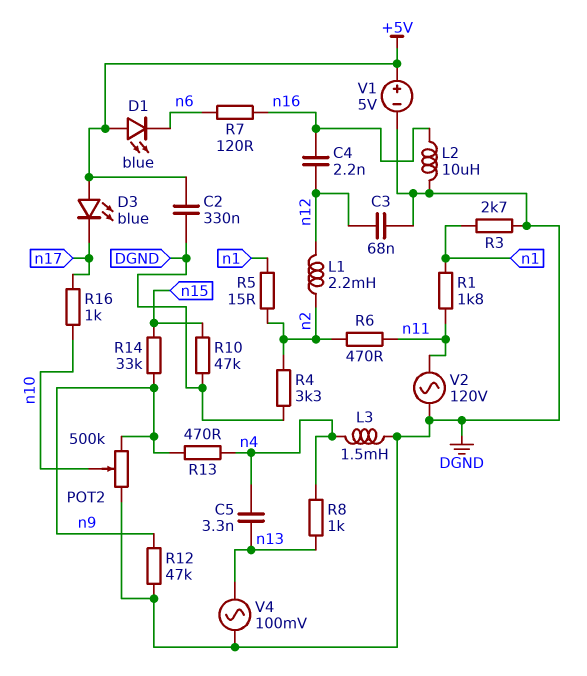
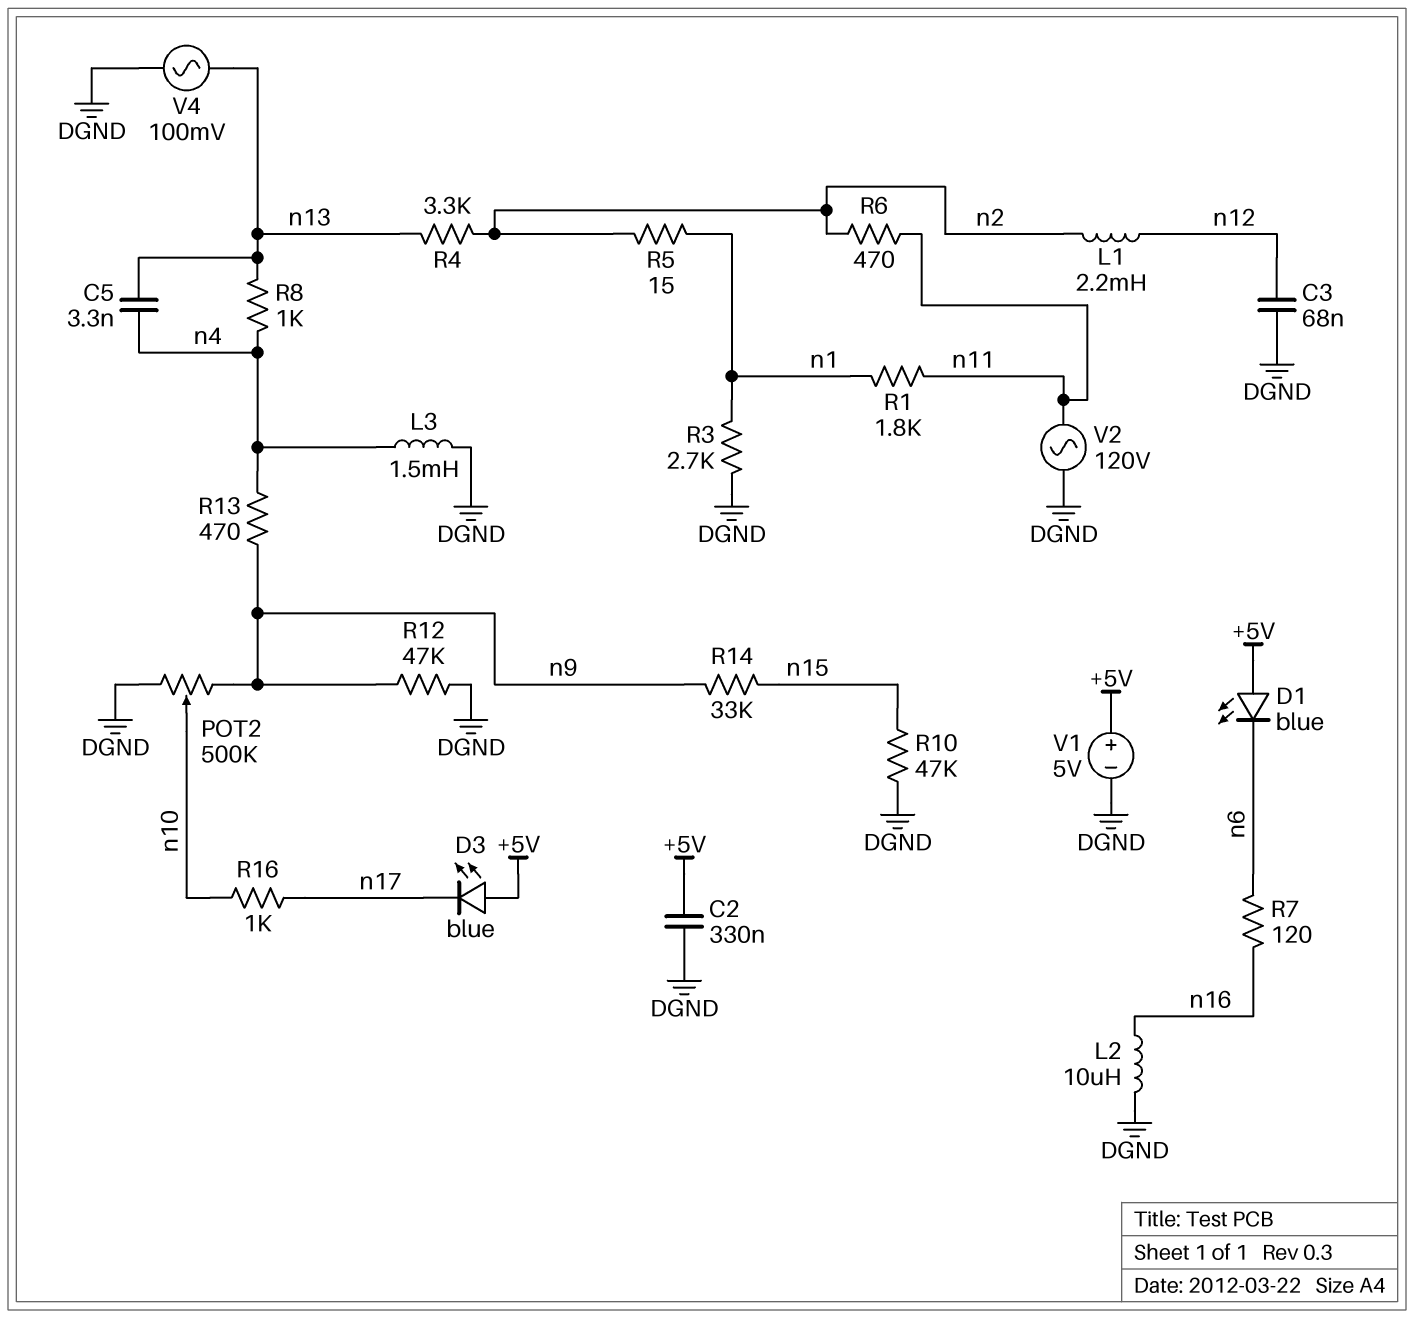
C4: 2.2nF (n12, n16) -> none
R4: 3.3k (DGND, n2) -> 3.3k (n2, n13)

